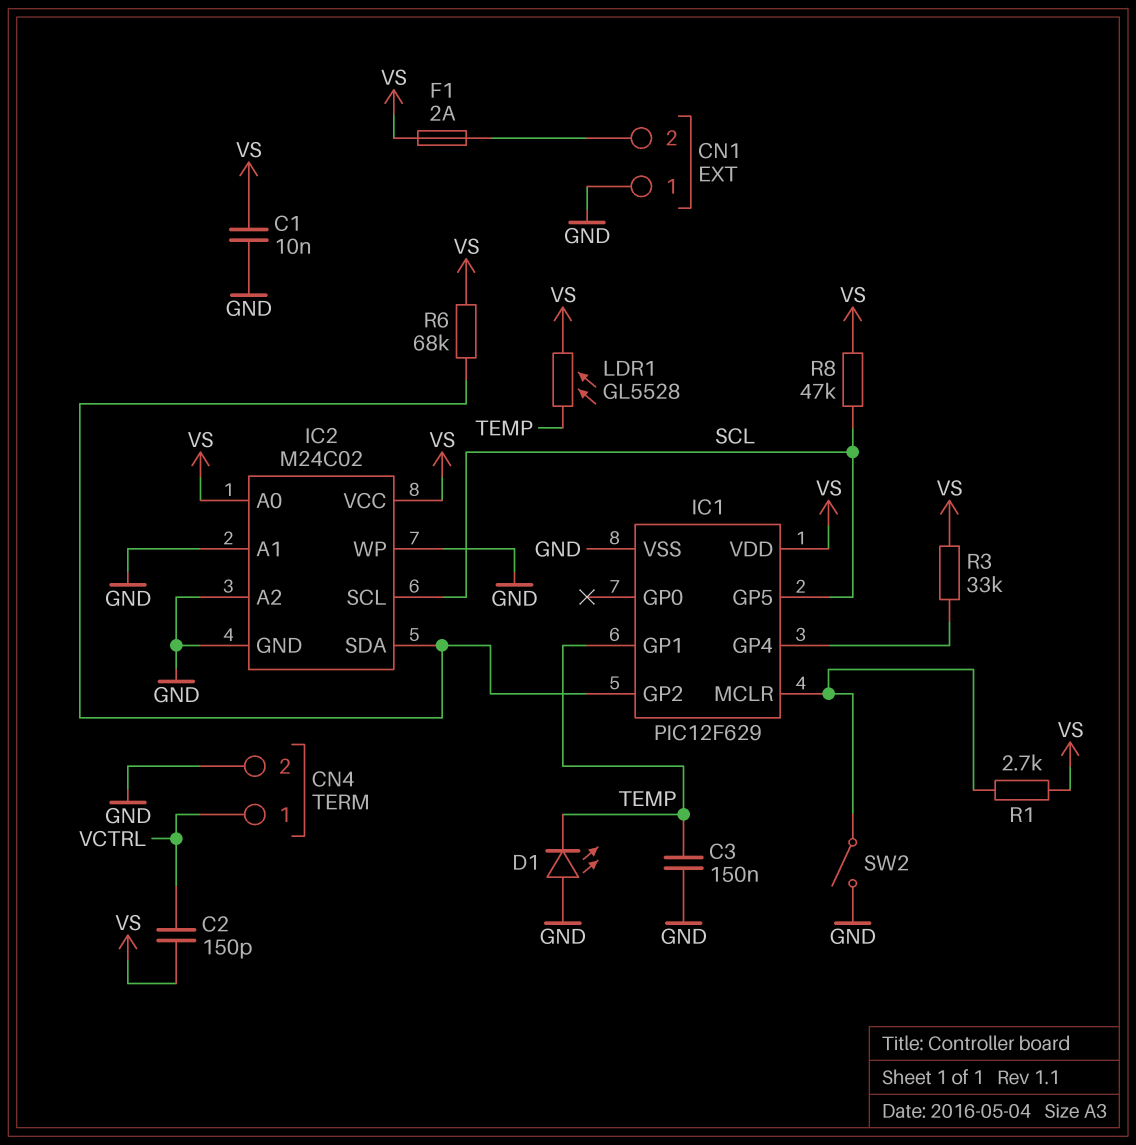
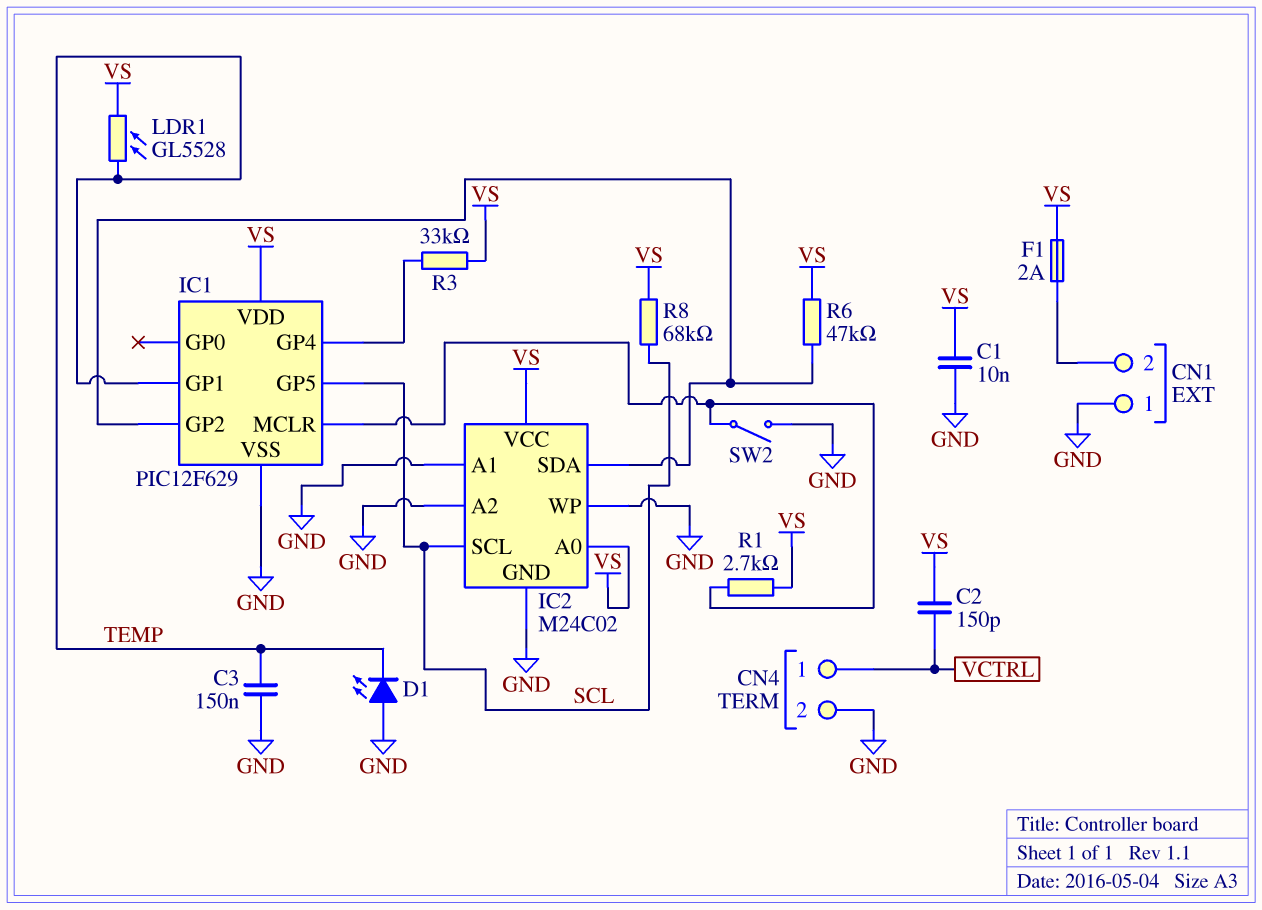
R6: 68k (IC1/GP2, VS) -> 47k (IC1/GP2, VS)
R8: 47k (SCL, VS) -> 68k (SCL, VS)

